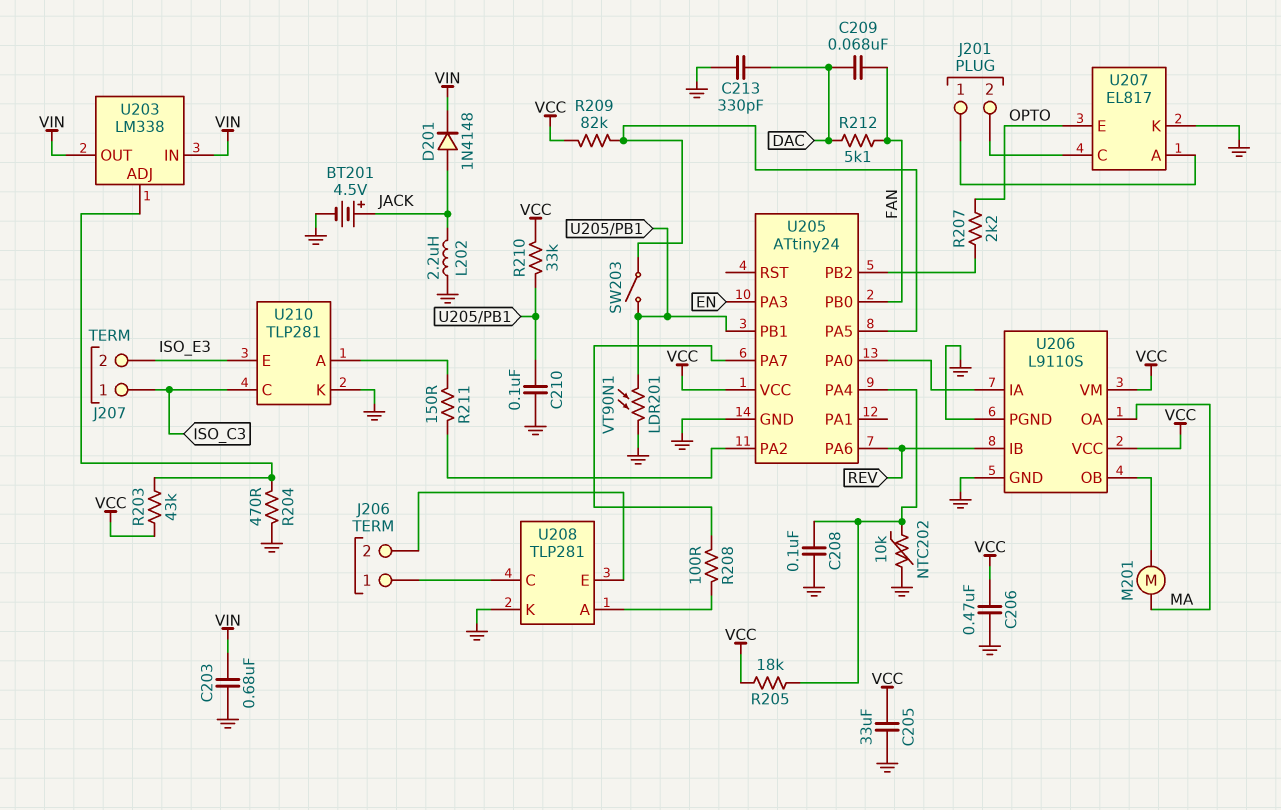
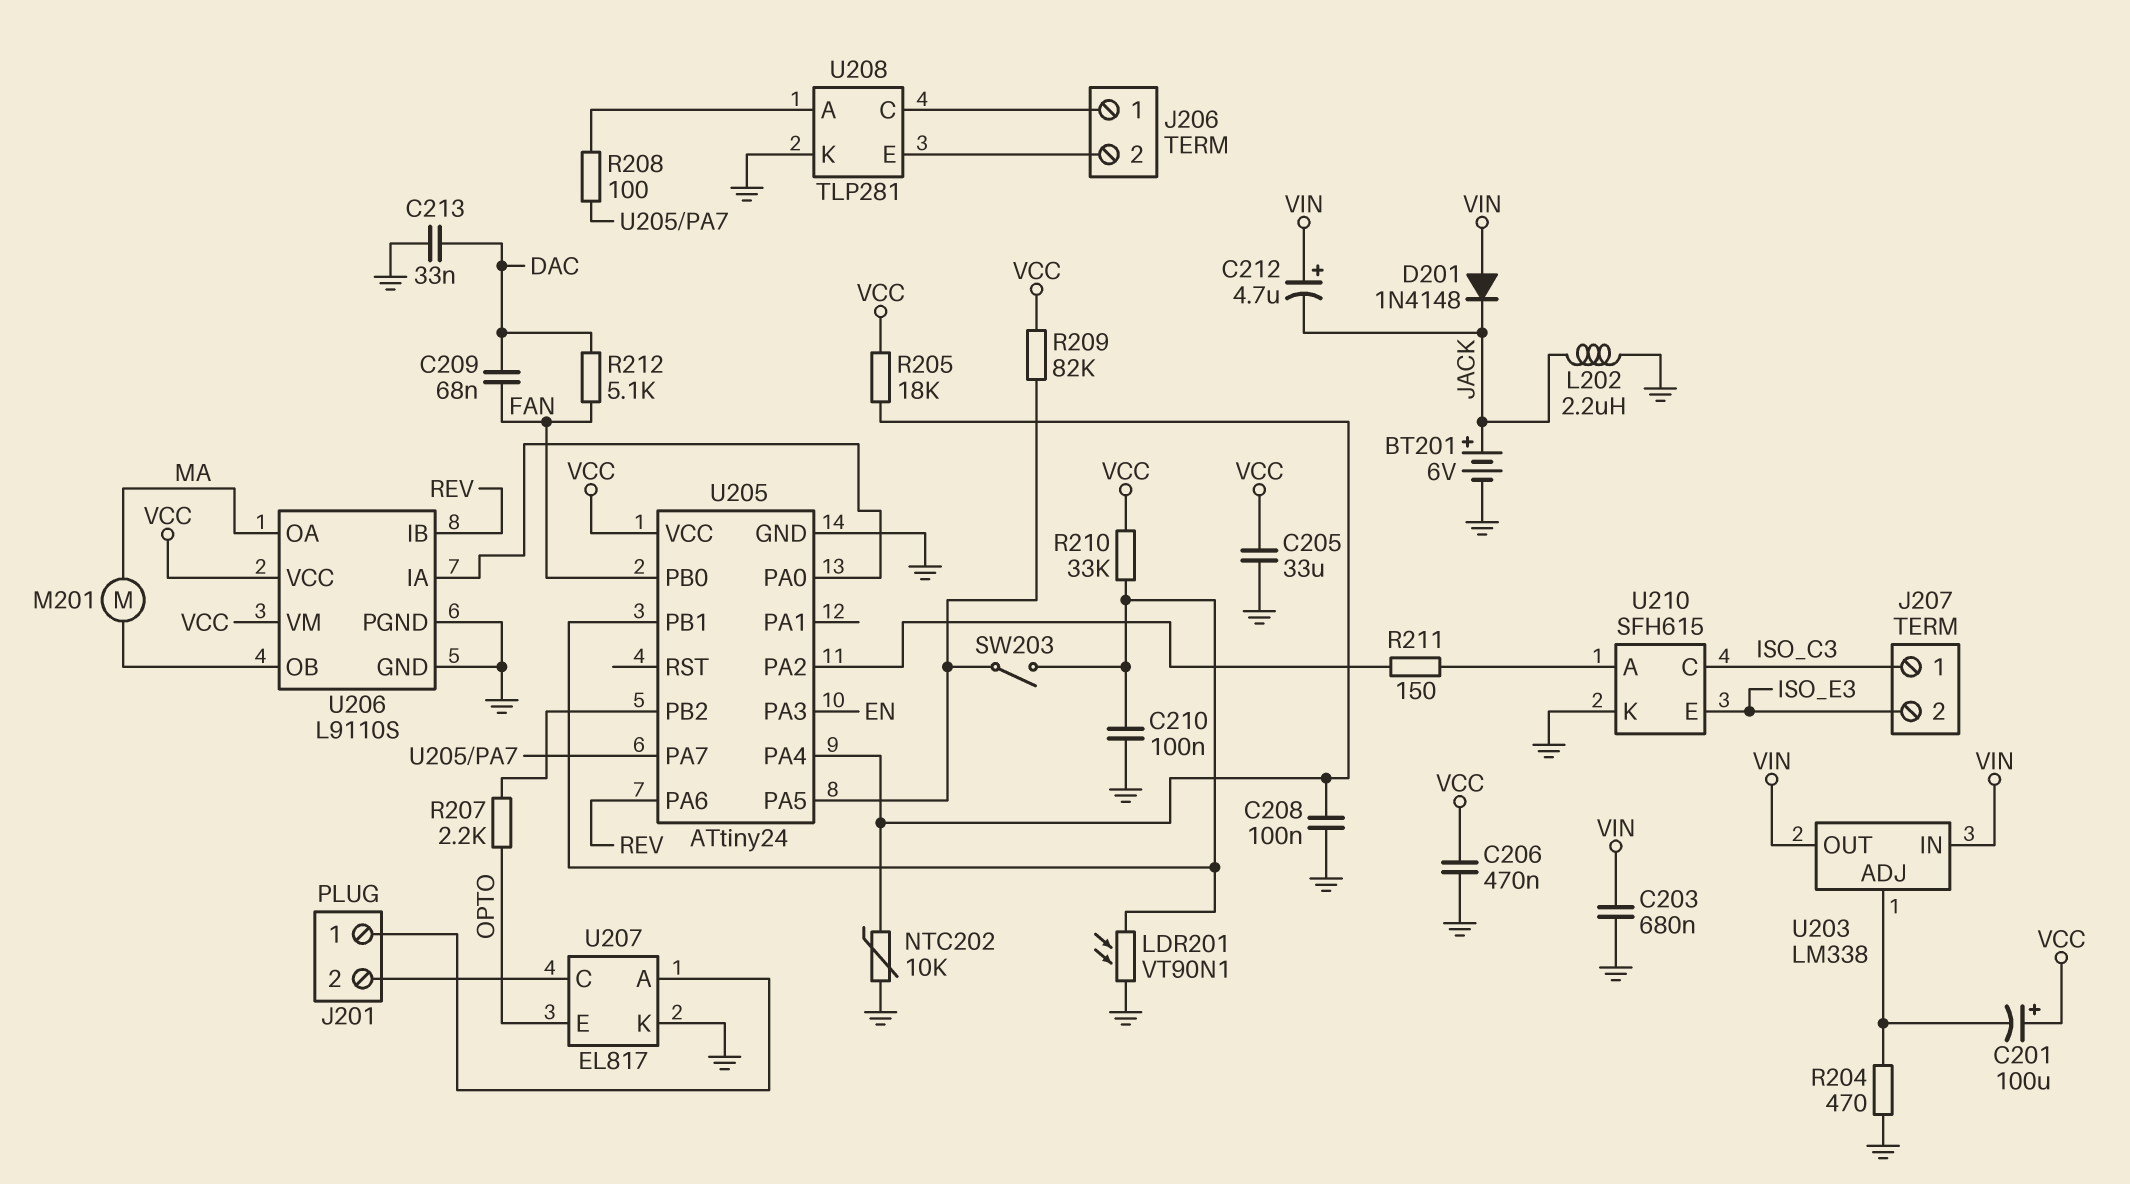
BT201: 4.5V (plus JACK, minus GND) -> 6V (plus JACK, minus GND)
C201: none -> 100uF (plus VCC, minus U203/ADJ)
C212: none -> 4.7uF (plus VIN, minus JACK)
C213: 330pF (DAC, GND) -> 33nF (DAC, GND)
D201: diode 1N4148 (A JACK, K VIN) -> diode 1N4148 (A VIN, K JACK)
R203: 43k (U203/ADJ, VCC) -> none
U210: TLP281 -> SFH615

